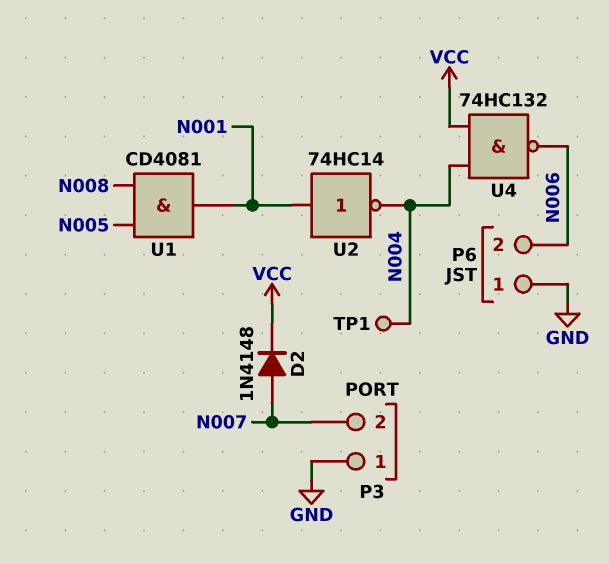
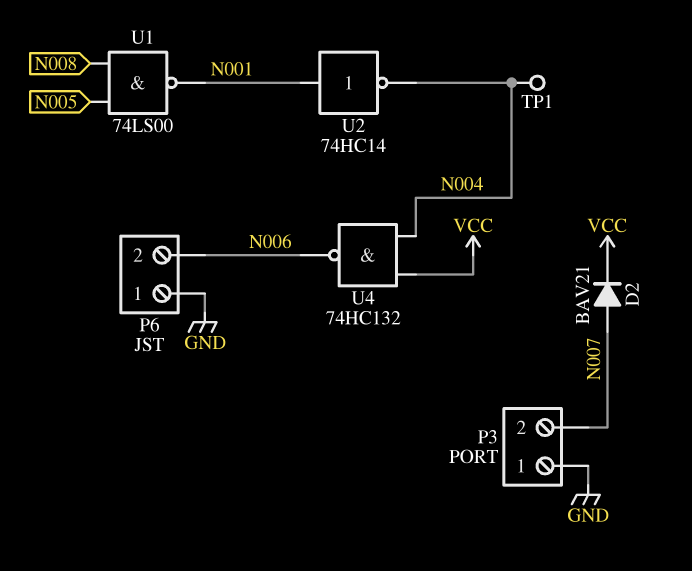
D2: diode 1N4148 (A N007, K VCC) -> diode BAV21 (A N007, K VCC)
U1: AND CD4081 (in N005, in N008, out N001) -> NAND 74LS00 (in N005, in N008, out N001)

